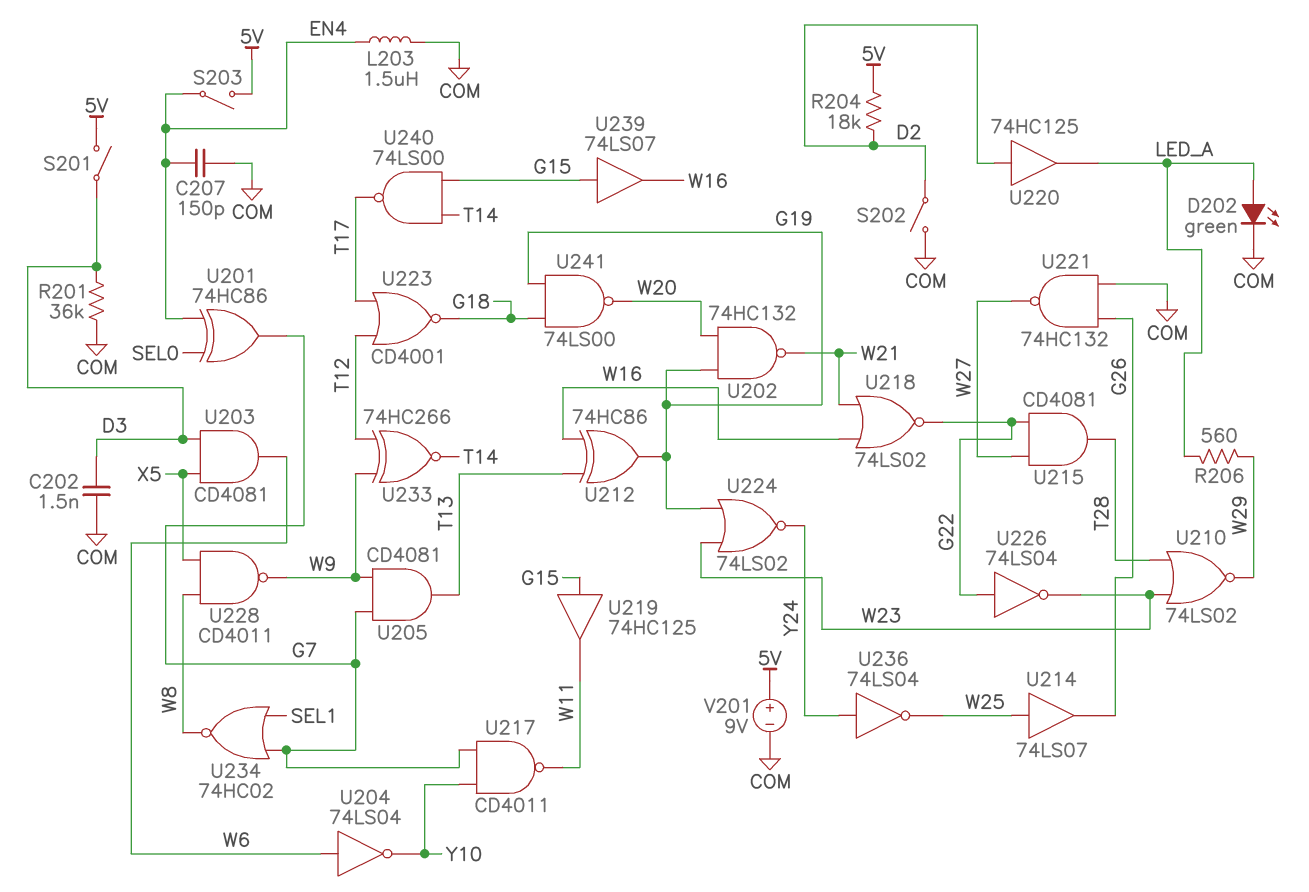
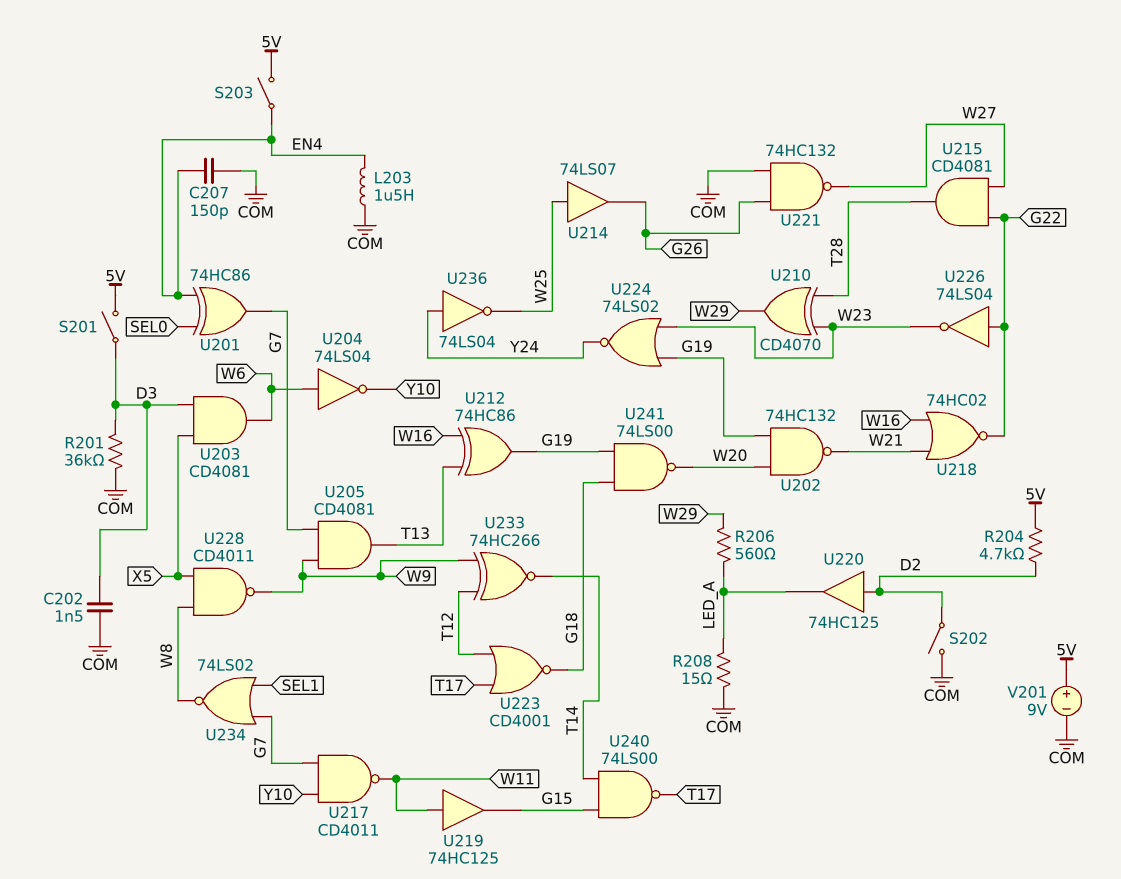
D202: LED green (A LED_A, K COM) -> none
R204: 18k (5V, D2) -> 4.7k (5V, D2)
R208: none -> 15 (COM, LED_A)
U210: NOR 74LS02 (in T28, in W23, out W29) -> XOR CD4070 (in T28, in W23, out W29)
U218: NOR 74LS02 (in W16, in W21, out G22) -> NOR 74HC02 (in W16, in W21, out G22)
U219: buffer 74HC125 (in G15, out W11) -> buffer 74HC125 (in W11, out G15)
U234: NOR 74HC02 (in G7, in SEL1, out W8) -> NOR 74LS02 (in G7, in SEL1, out W8)
U239: buffer 74LS07 (in G15, out W16) -> none

